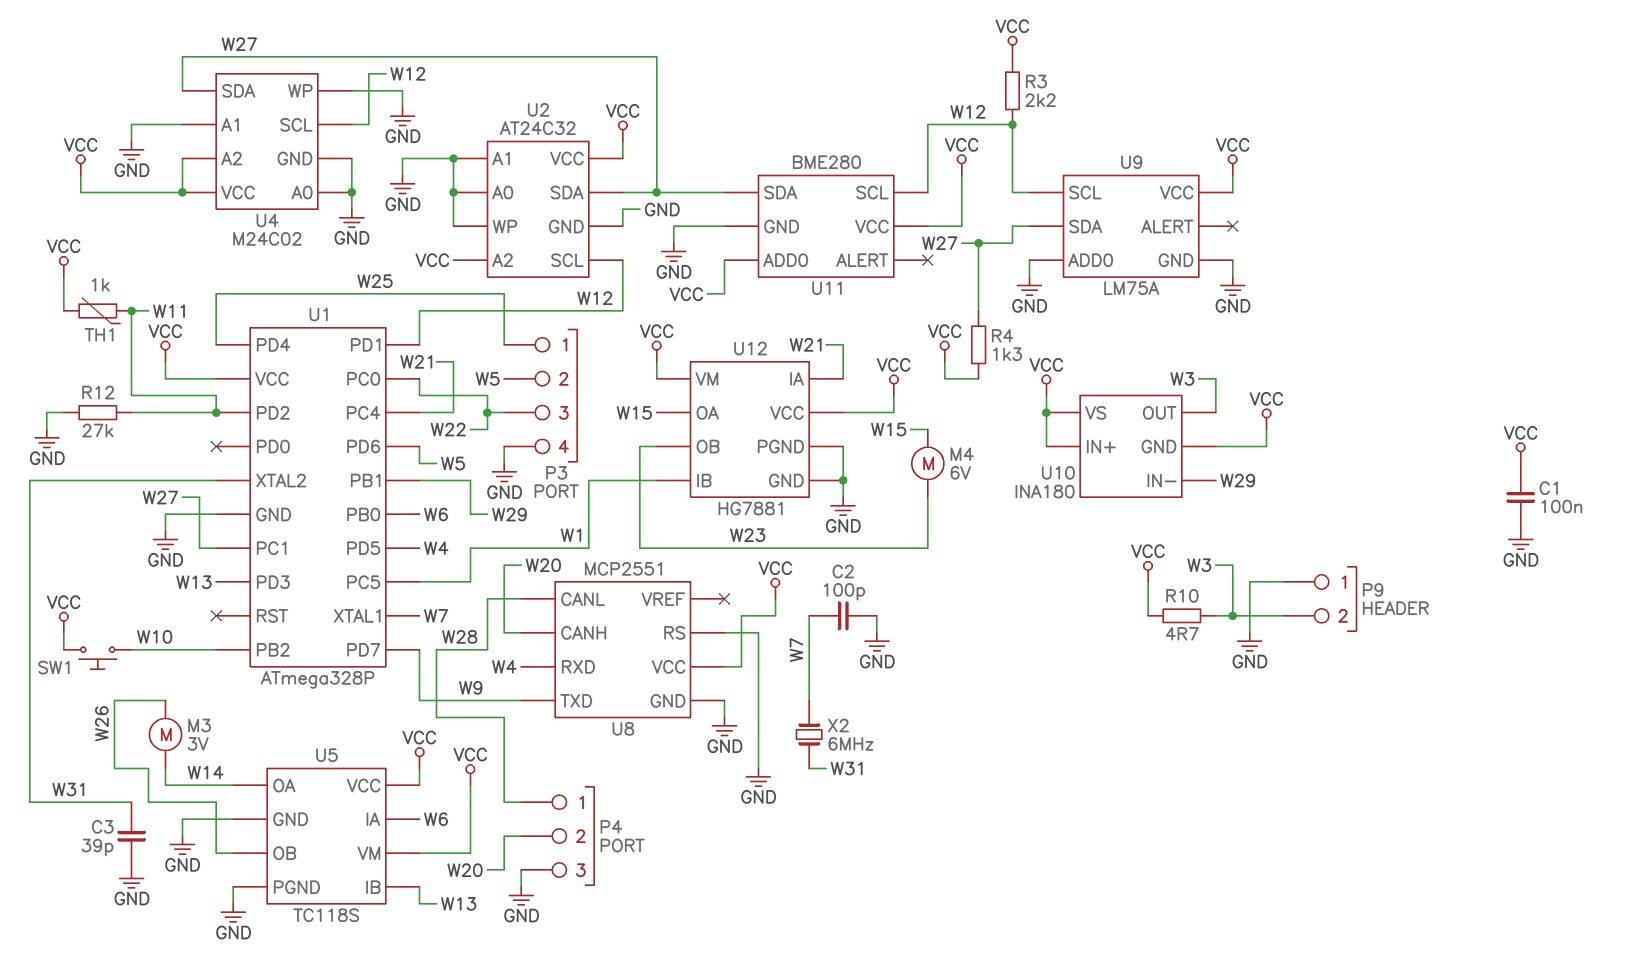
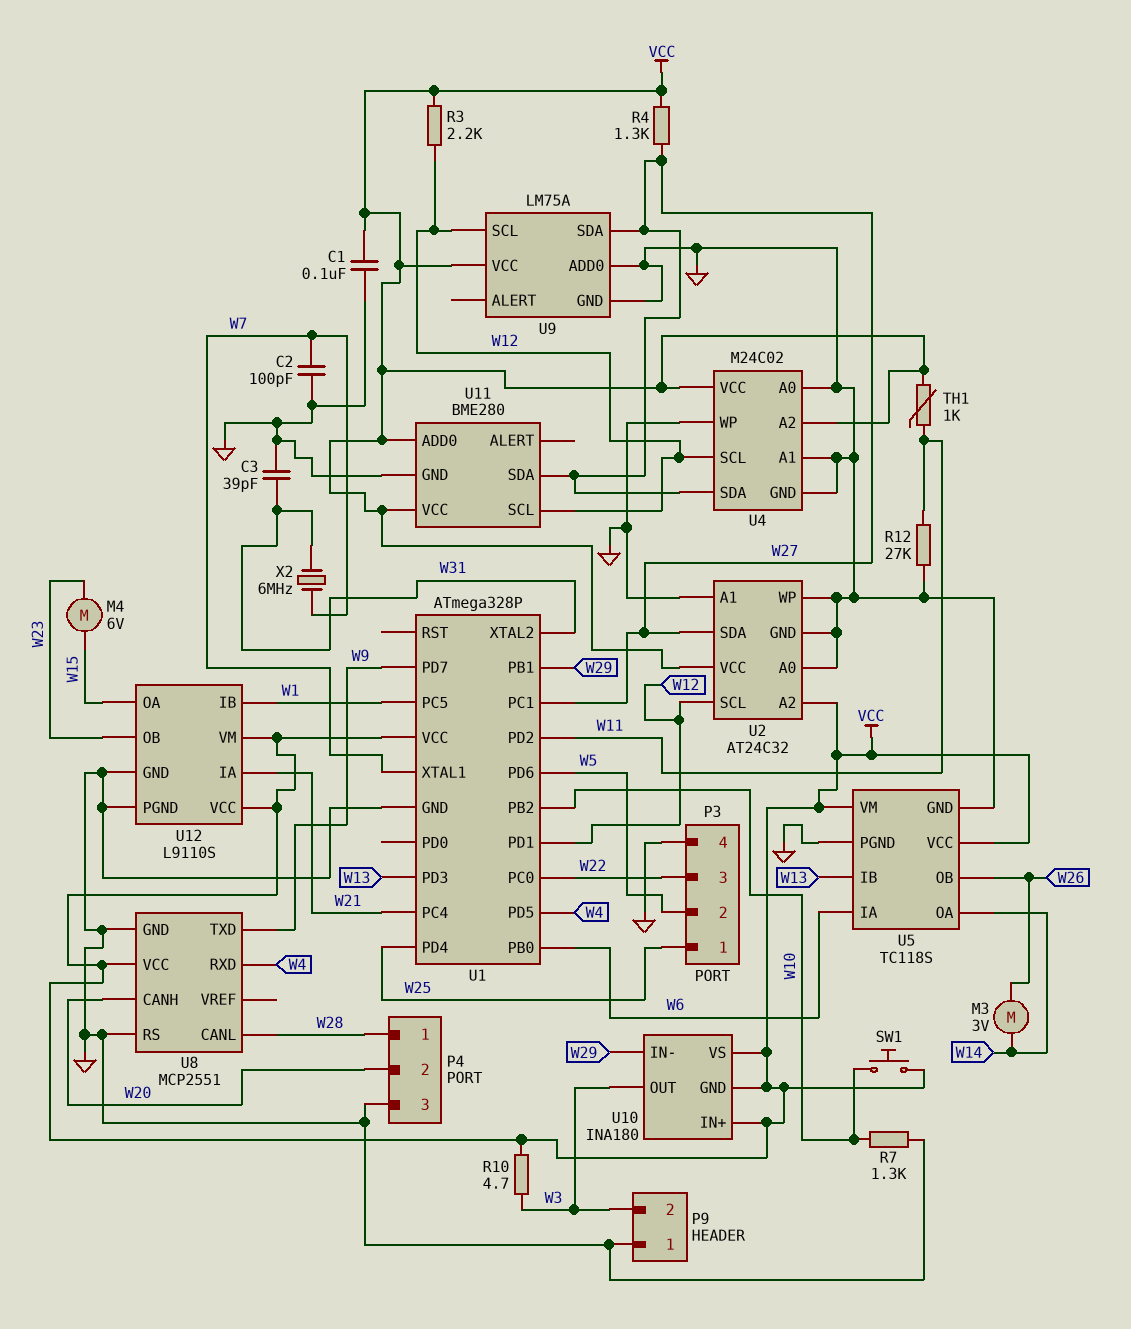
R7: none -> 1.3k (GND, W10)
U12: HG7881 -> L9110S

